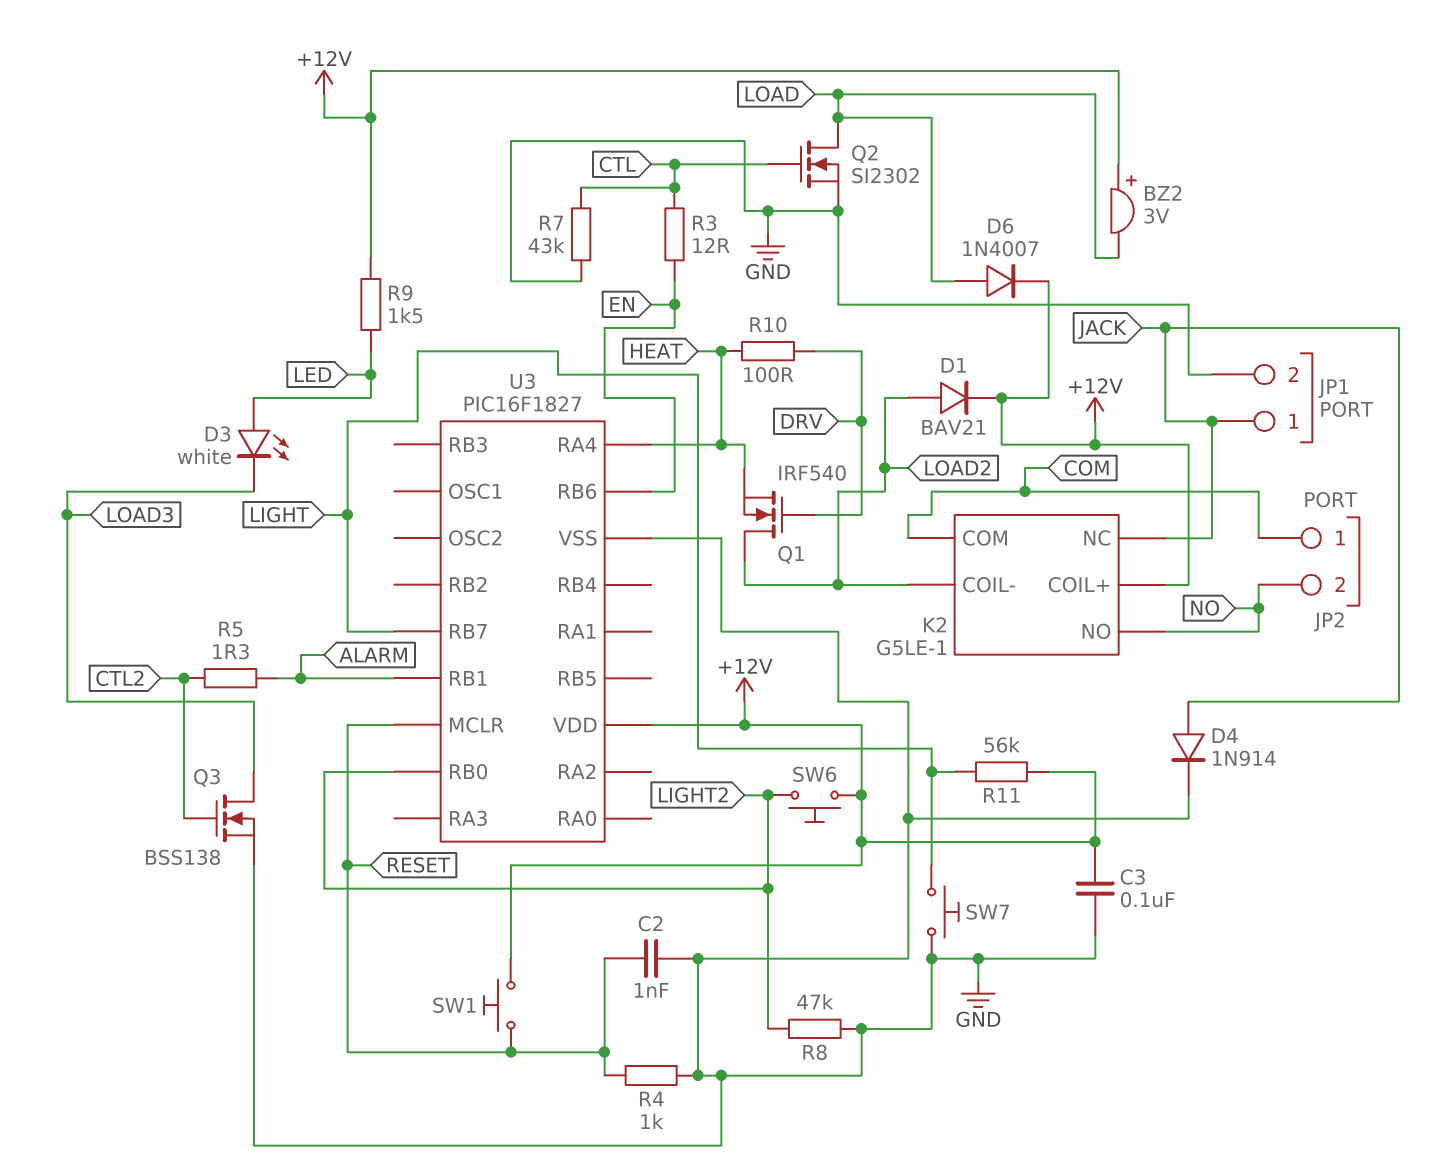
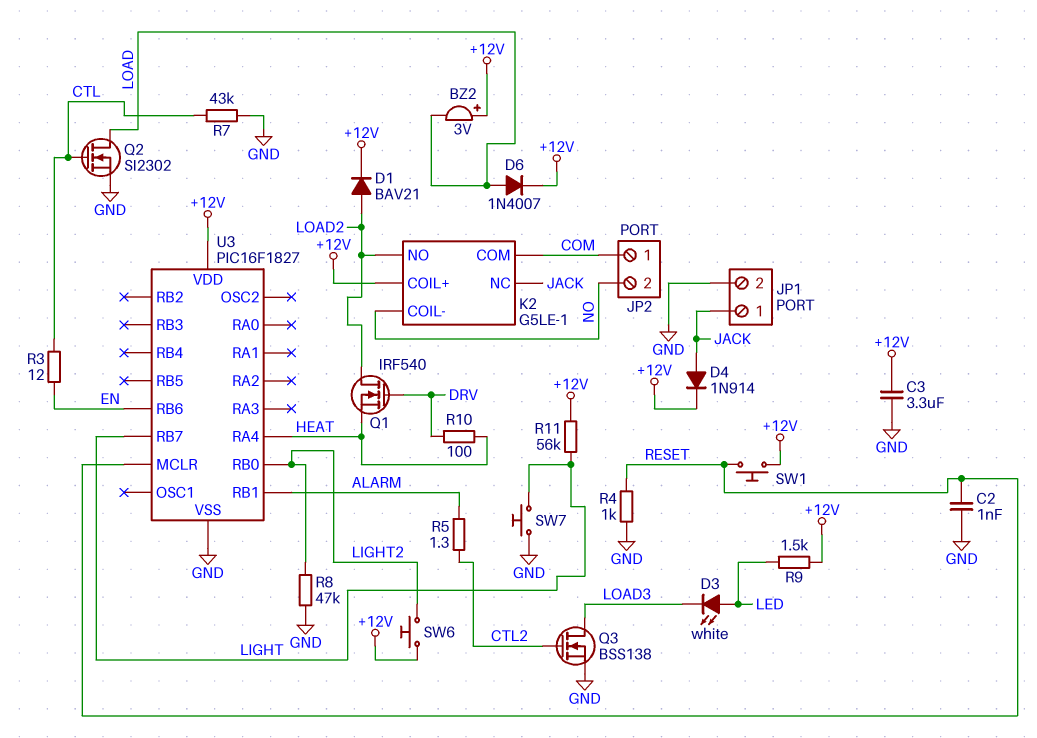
C3: 100nF (+12V, GND) -> 3.3uF (+12V, GND)
D4: diode 1N914 (A JACK, K GND) -> diode 1N914 (A JACK, K +12V)
K2 pin COIL-: LOAD2 -> NO
K2 pin NO: NO -> LOAD2

